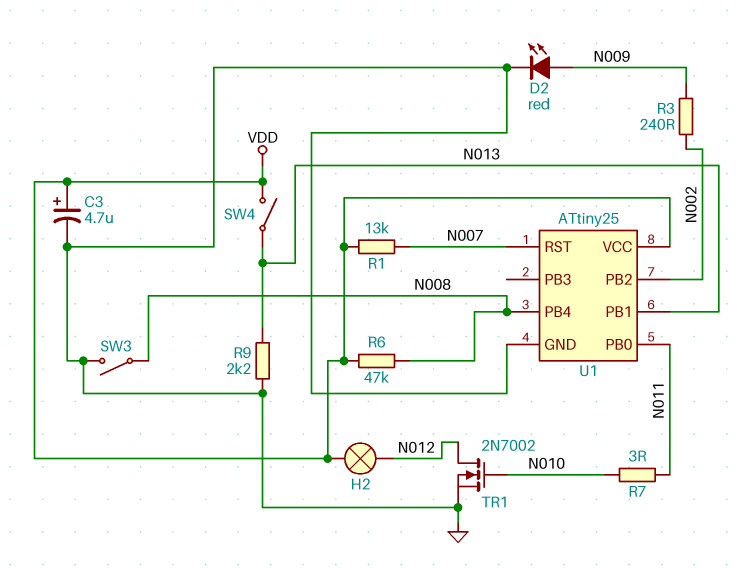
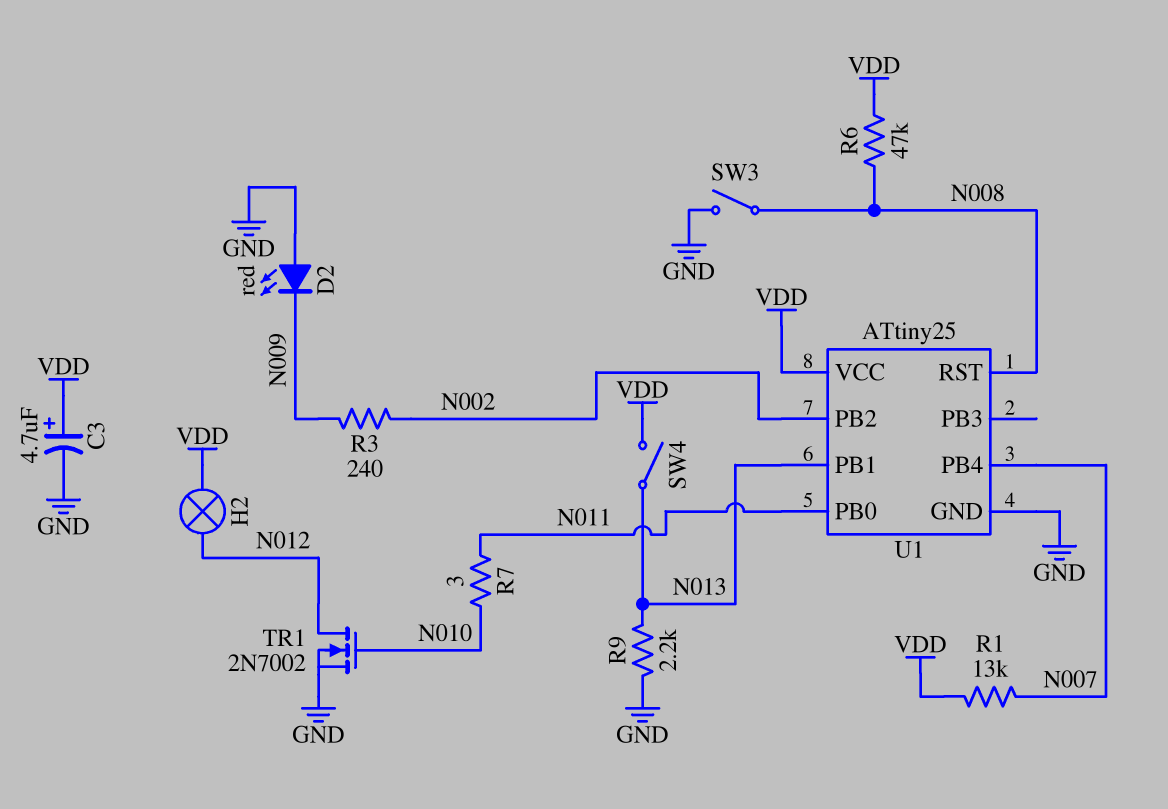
D2: LED red (A N009, K GND) -> LED red (A GND, K N009)
U1 pin PB4: N008 -> N007
U1 pin RST: N007 -> N008

